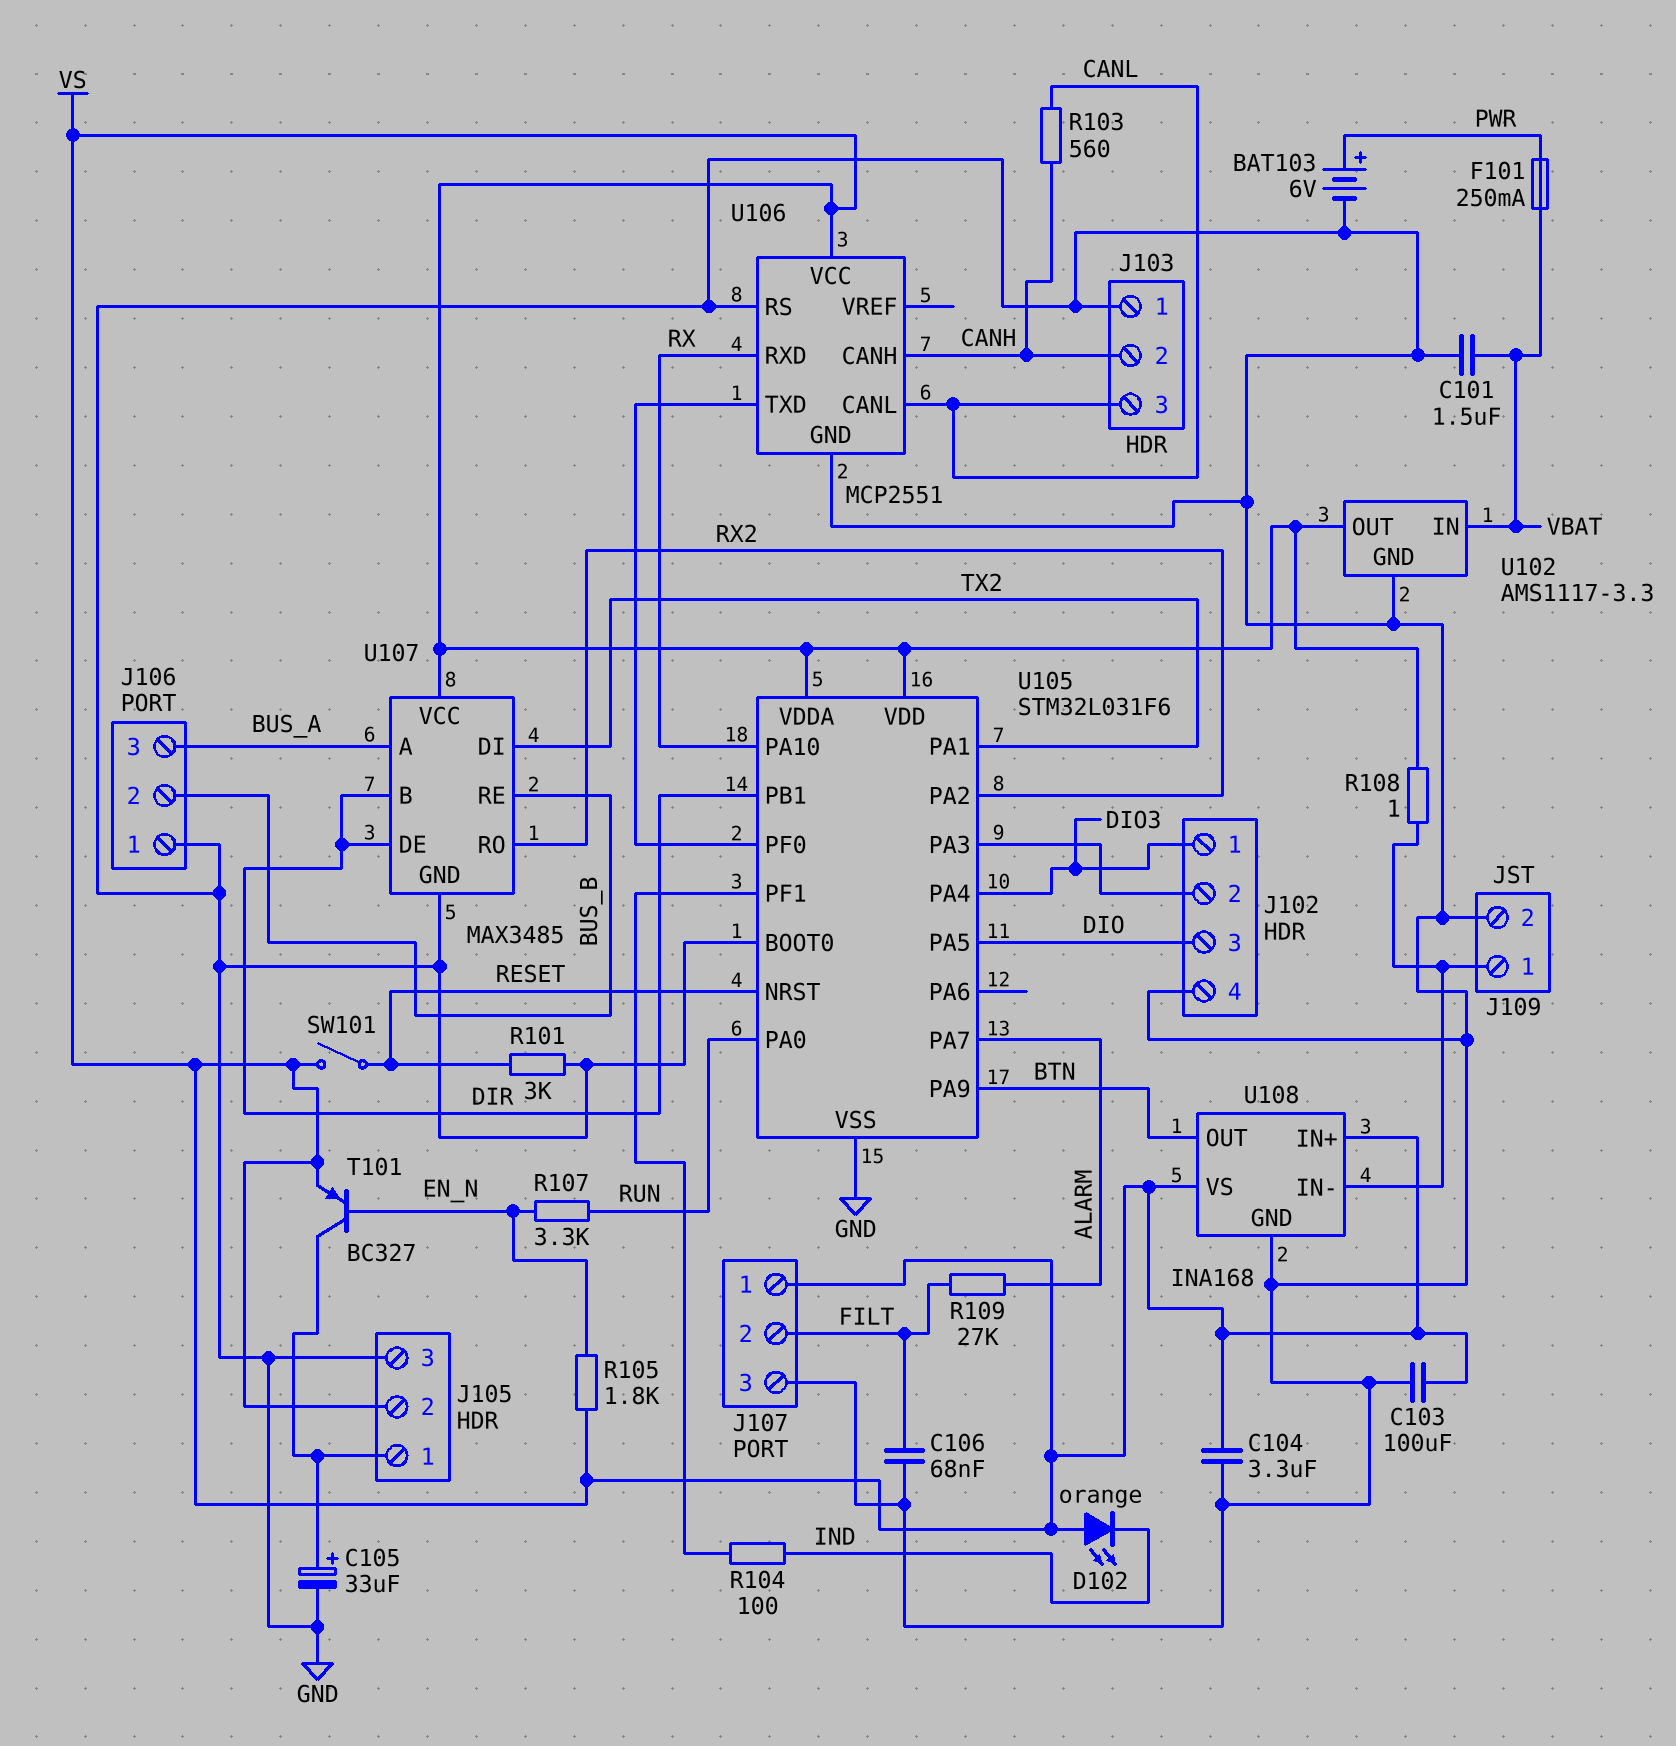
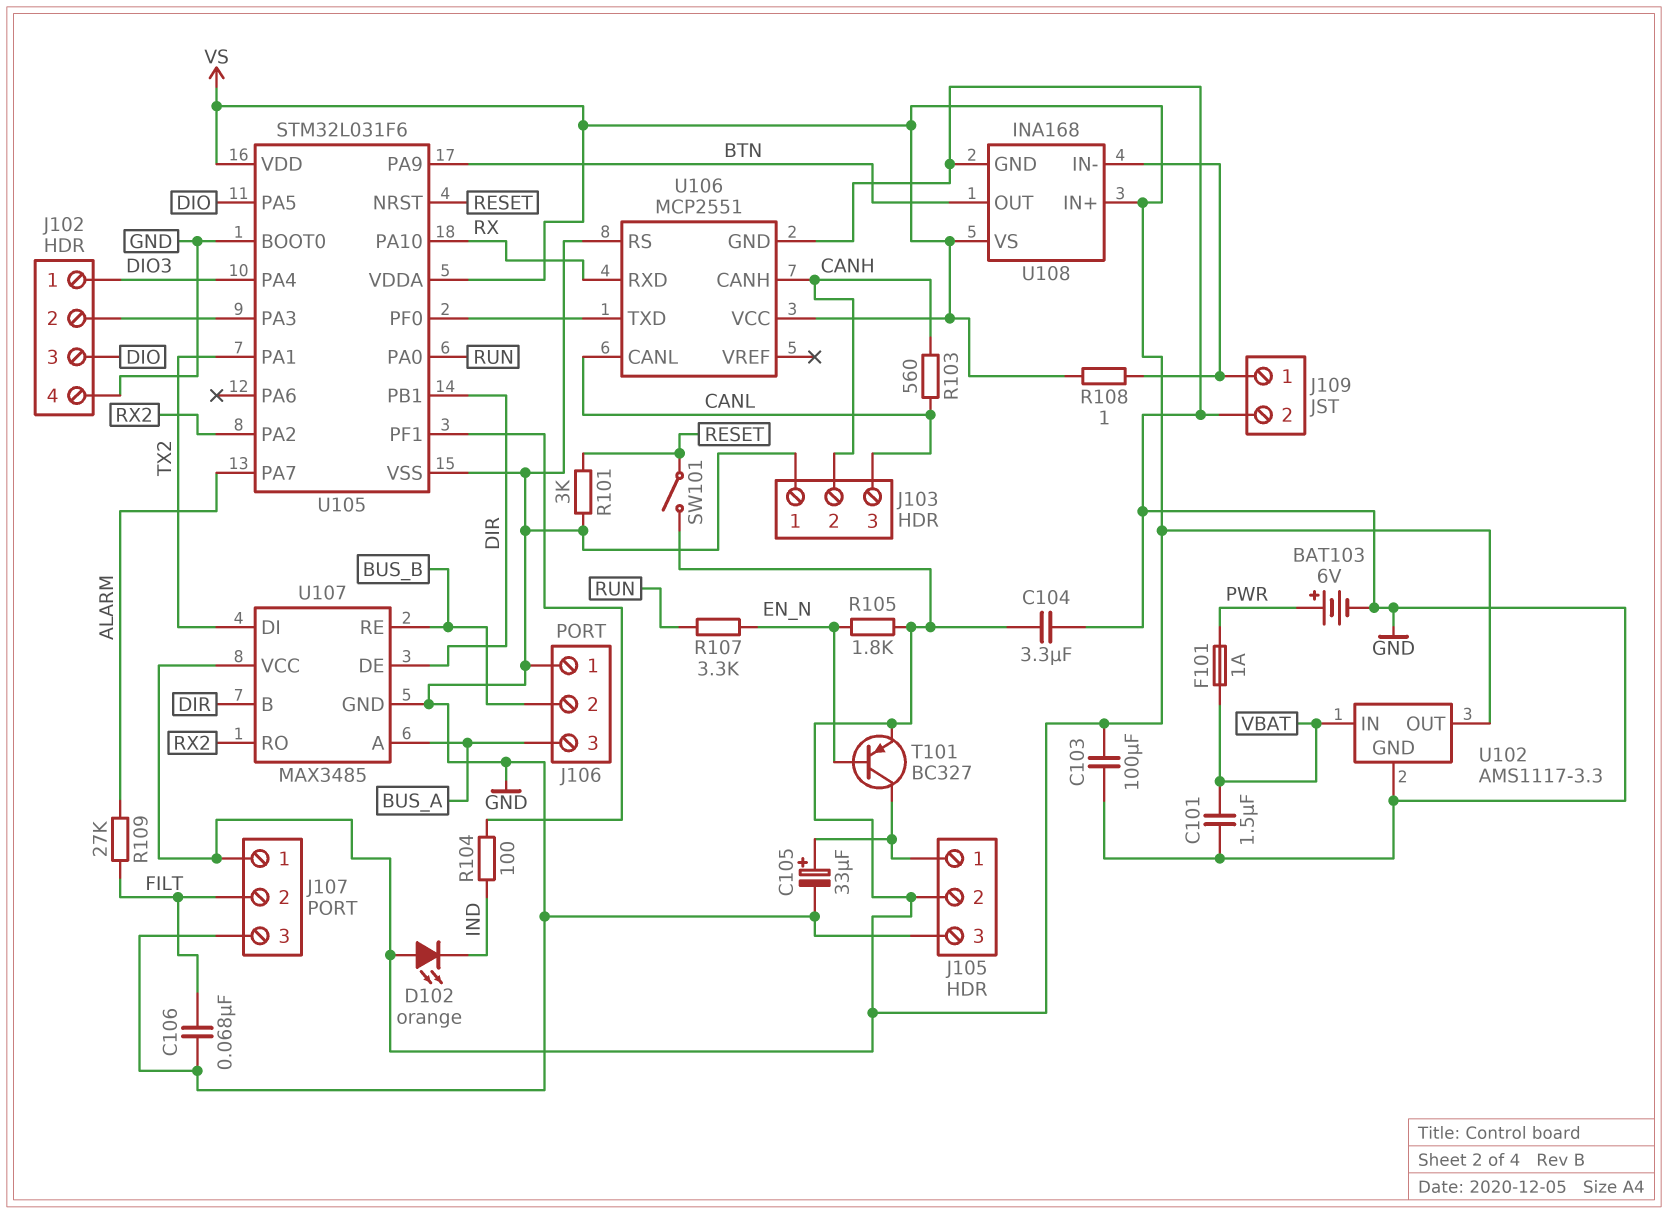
F101: 250mA (PWR, VBAT) -> 1A (PWR, VBAT)

